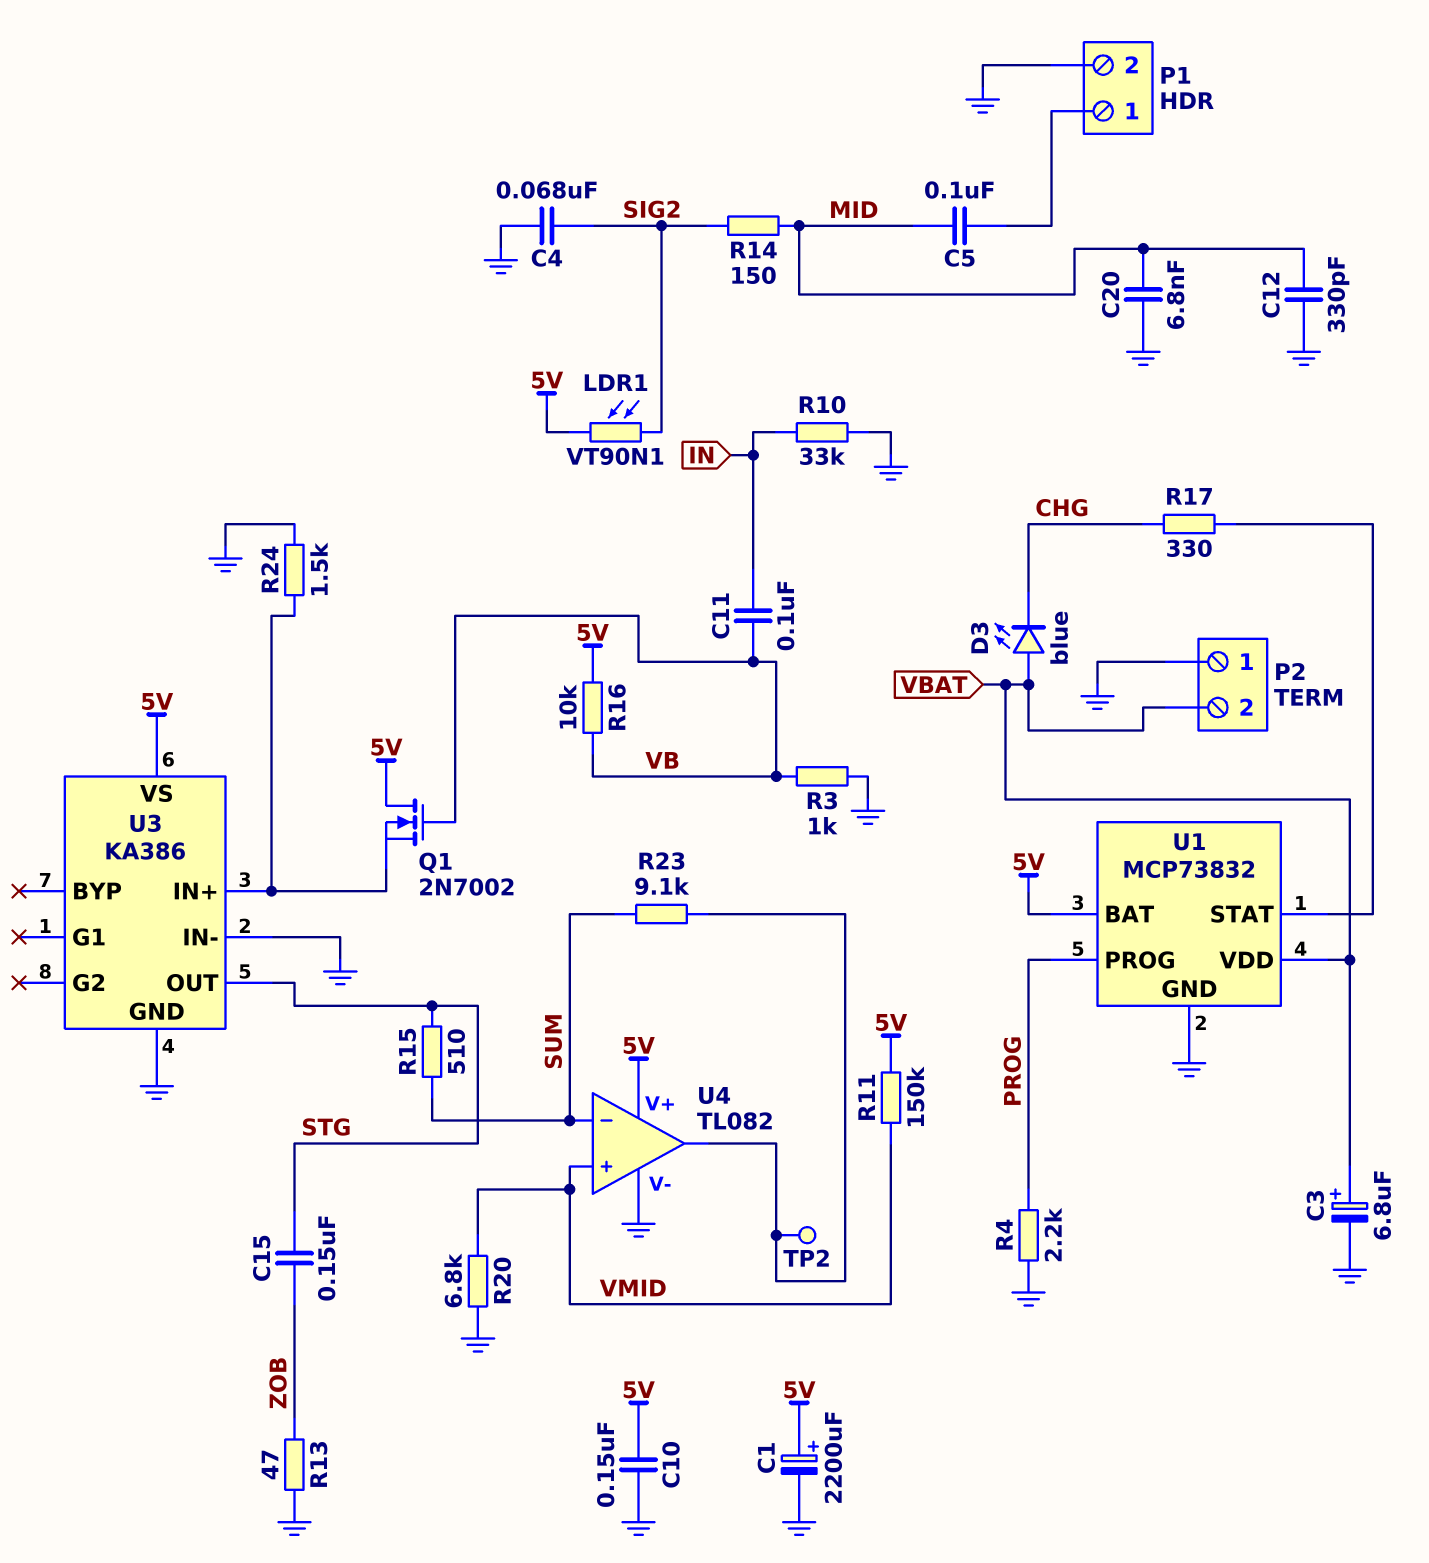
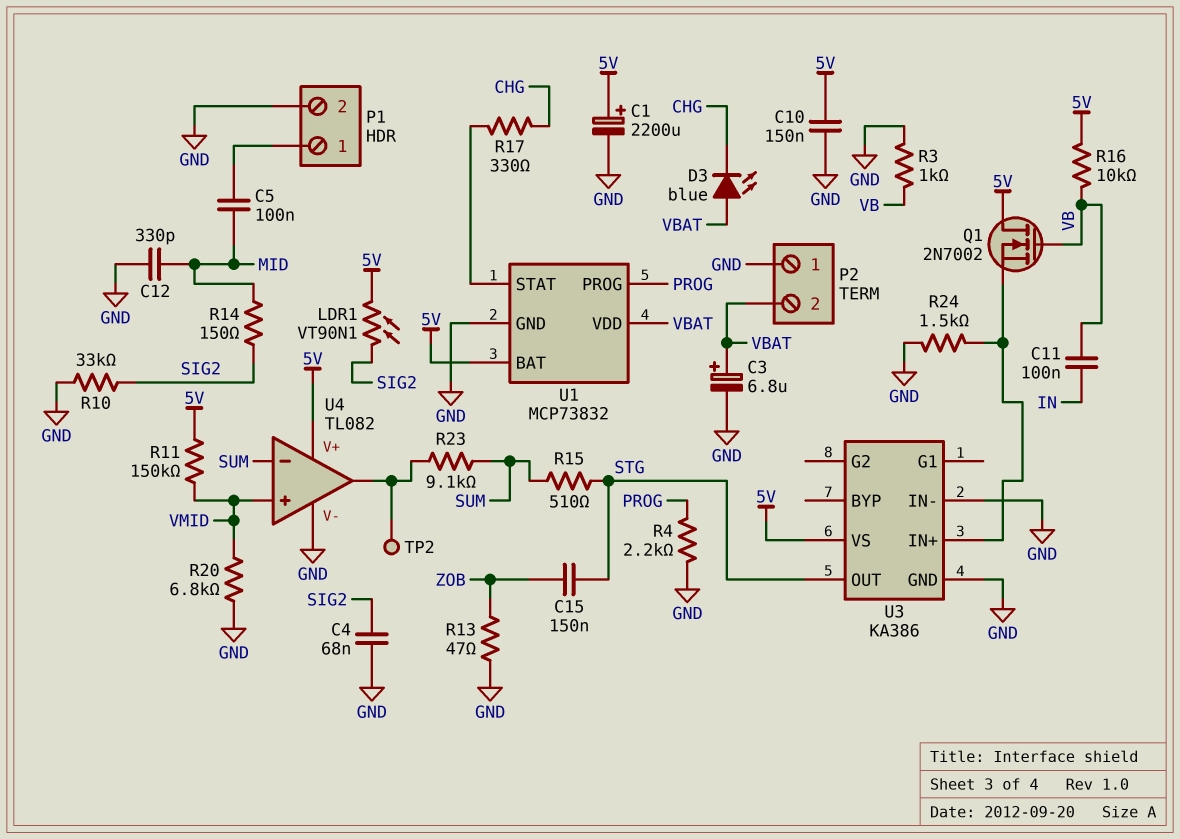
C20: 6.8nF (GND, MID) -> none
R10: 33k (GND, IN) -> 33k (GND, SIG2)

